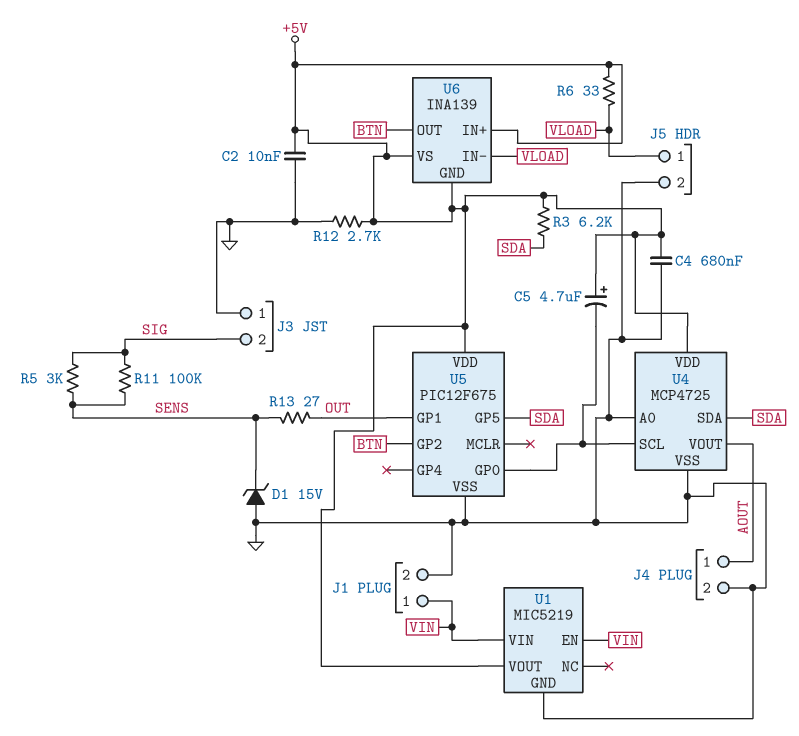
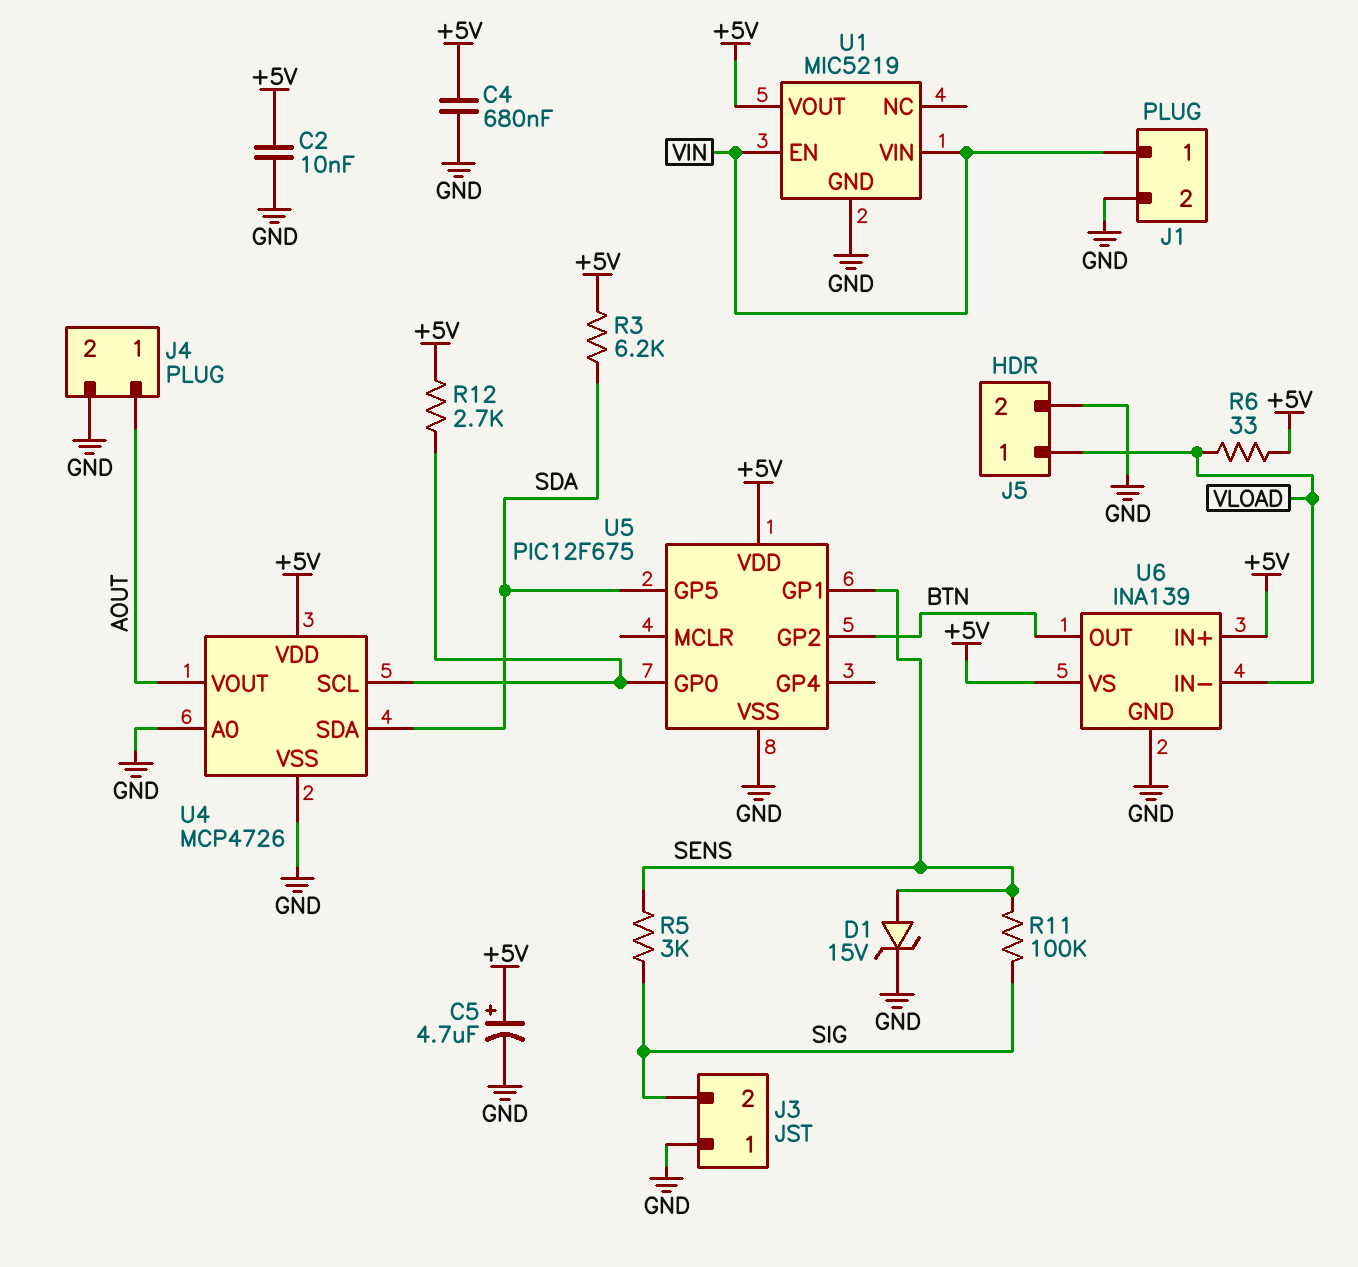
C5: 4.7uF (plus +5V, minus U4/SCL) -> 4.7uF (plus +5V, minus GND)
D1: zener 15V (A GND, K SENS) -> zener 15V (A SENS, K GND)
R12: 2.7k (+5V, GND) -> 2.7k (+5V, U4/SCL)
R13: 27 (OUT, SENS) -> none
U4: MCP4725 -> MCP4726
U5 pin GP1: OUT -> SENS
U6 pin GND: +5V -> GND

